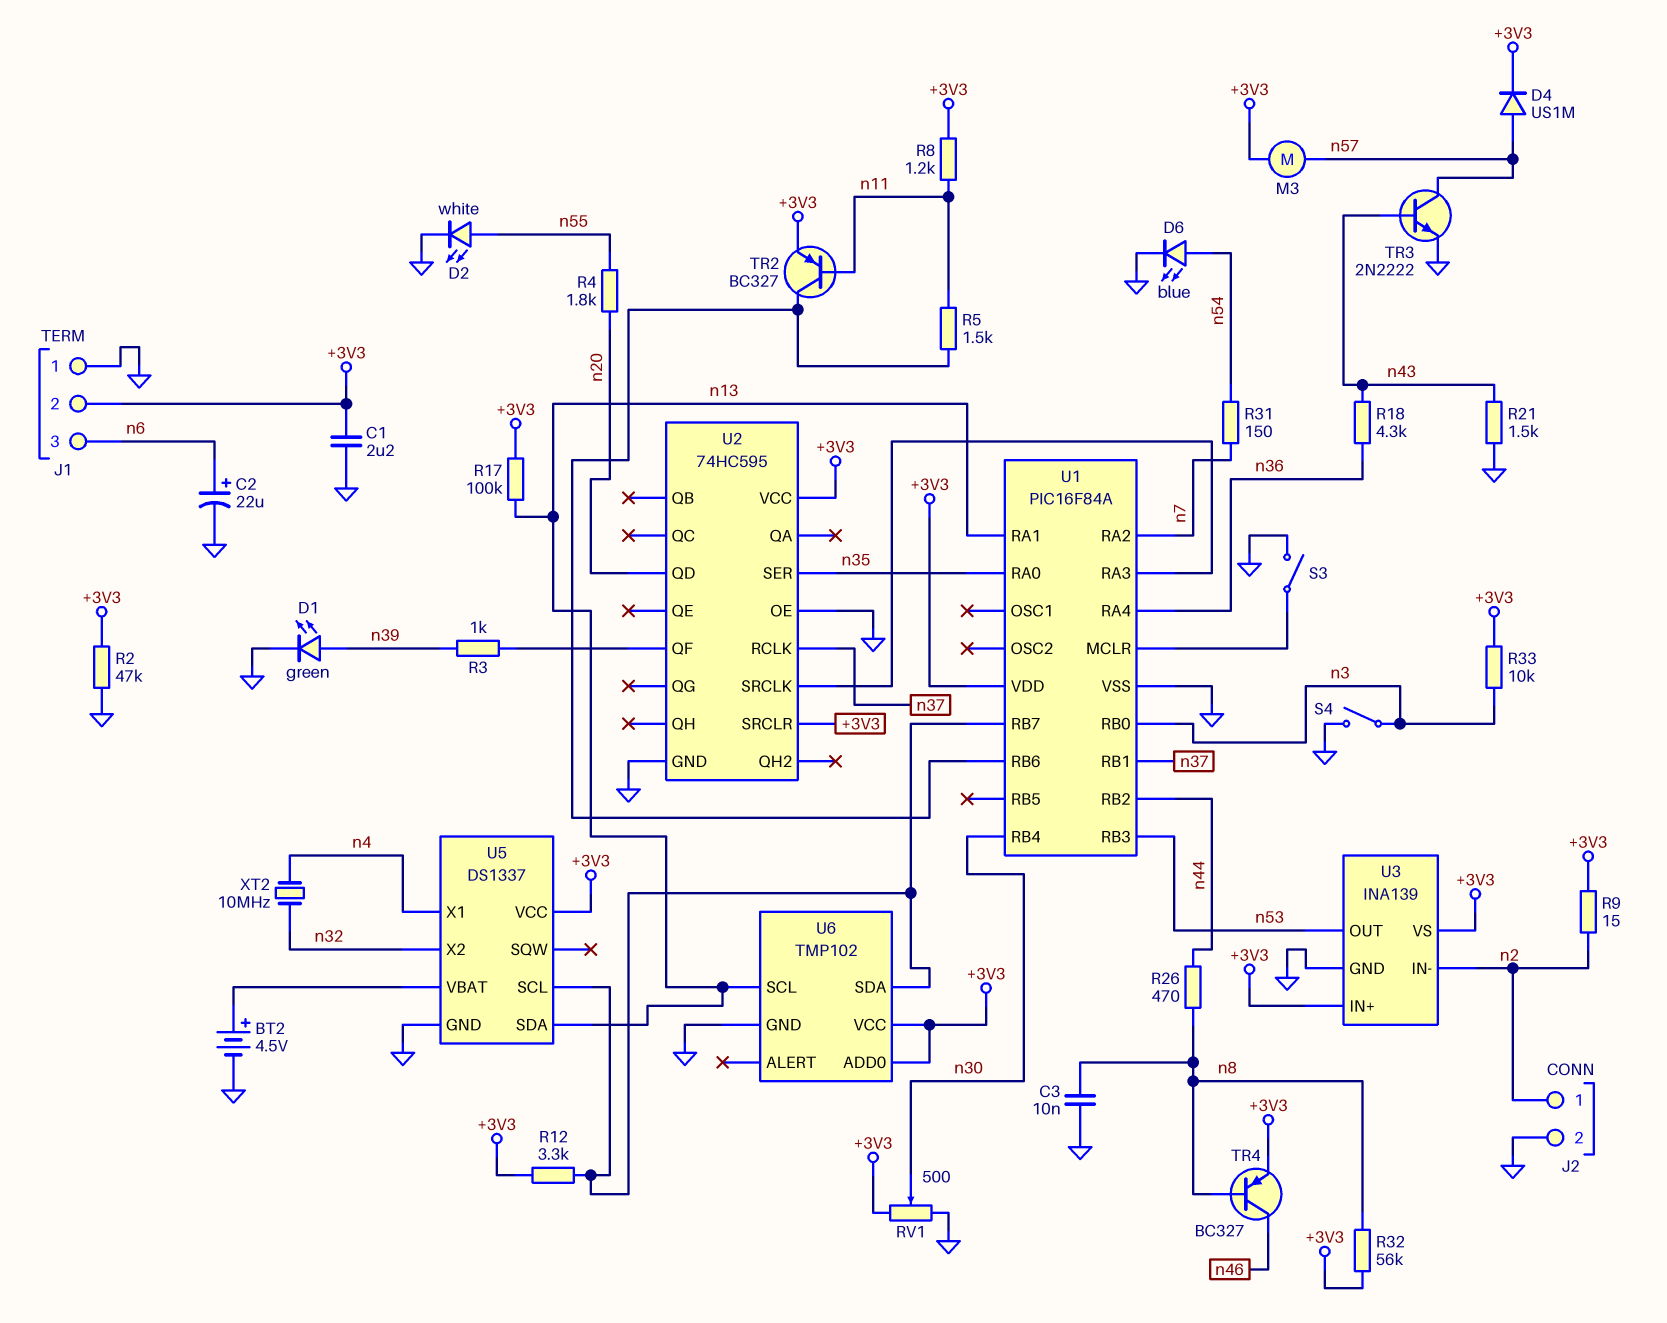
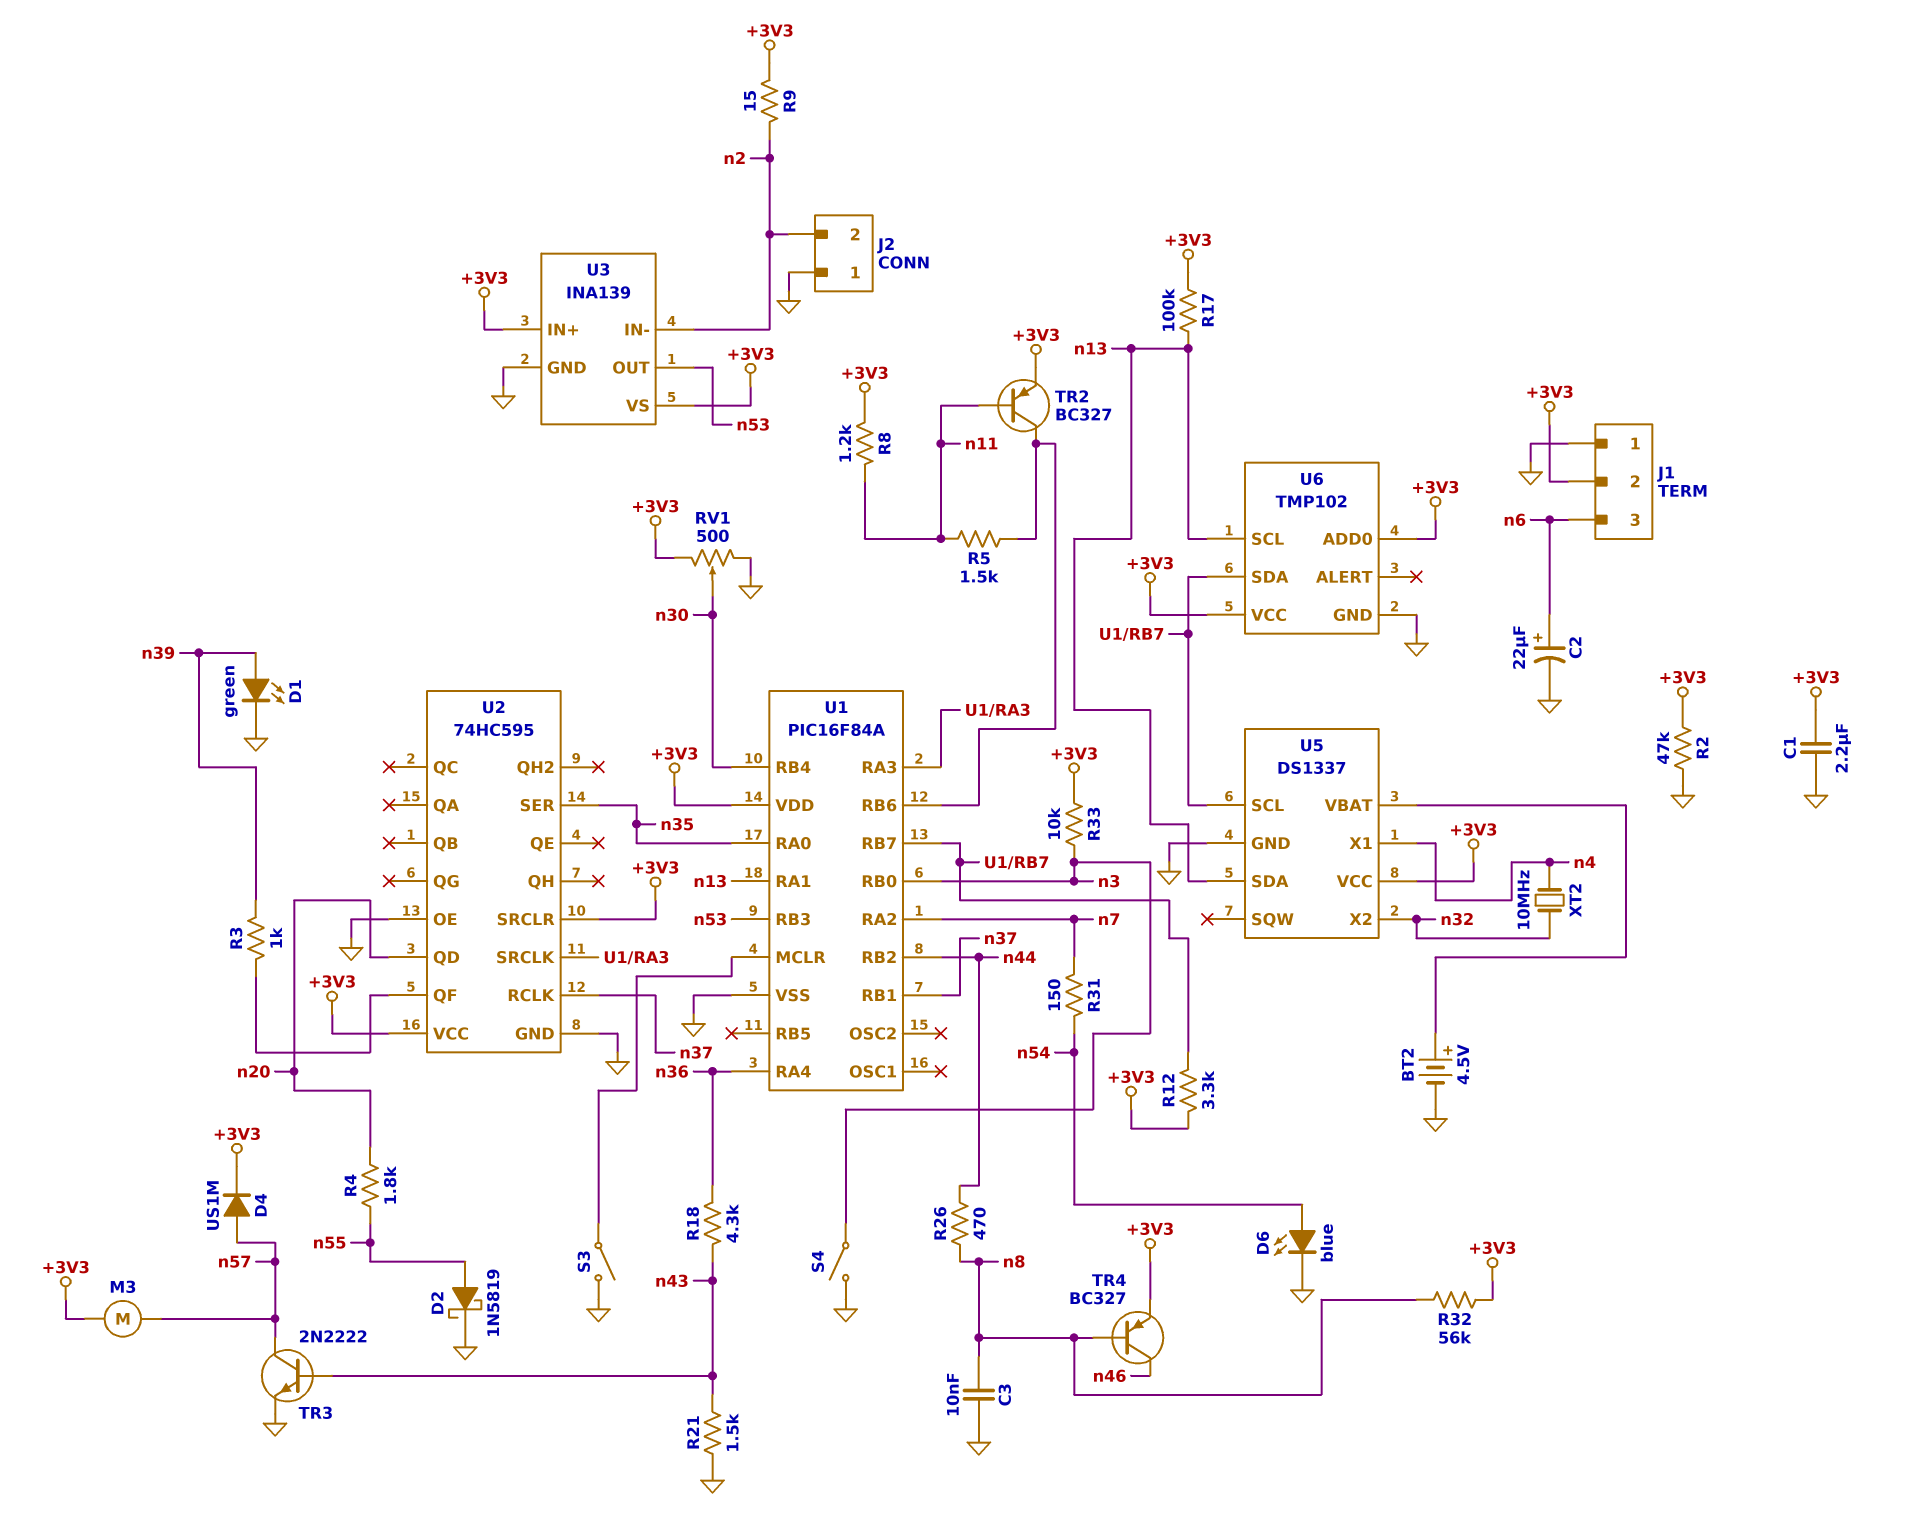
D2: LED white (A n55, K GND) -> schottky 1N5819 (A n55, K GND)
J2 pin 1: n2 -> GND
J2 pin 2: GND -> n2

